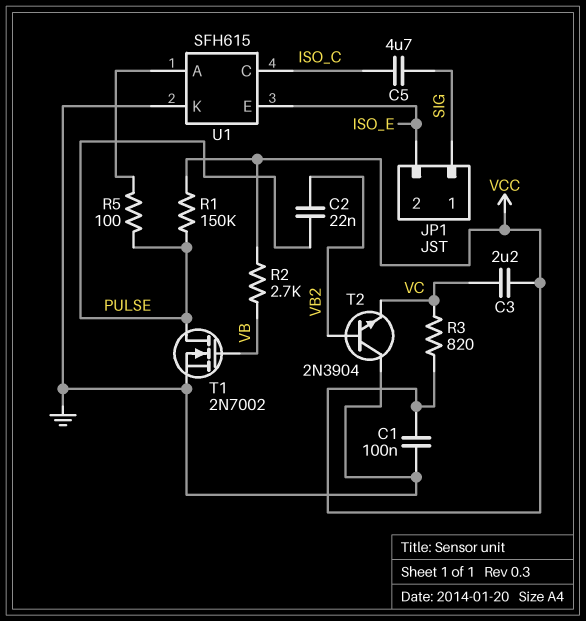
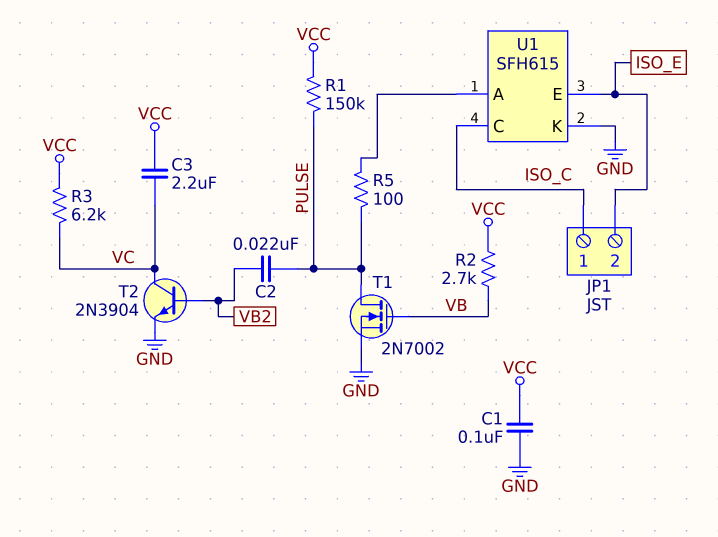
C5: 4.7uF (ISO_C, SIG) -> none
JP1 pin 1: SIG -> ISO_C
R3: 820 (VC, VCC) -> 6.2k (VC, VCC)
T2: NPN 2N3904 (B VB2, C GND, E VC) -> NPN 2N3904 (B VB2, C VC, E GND)

